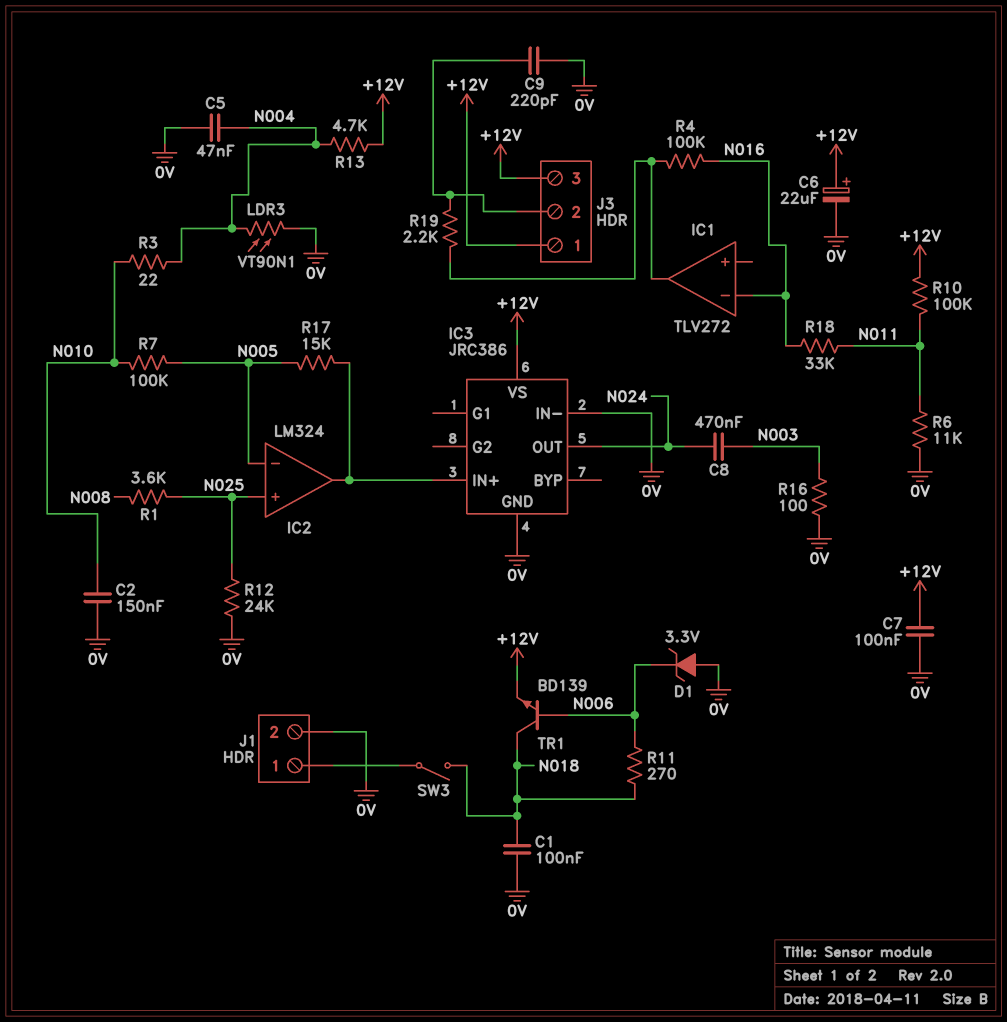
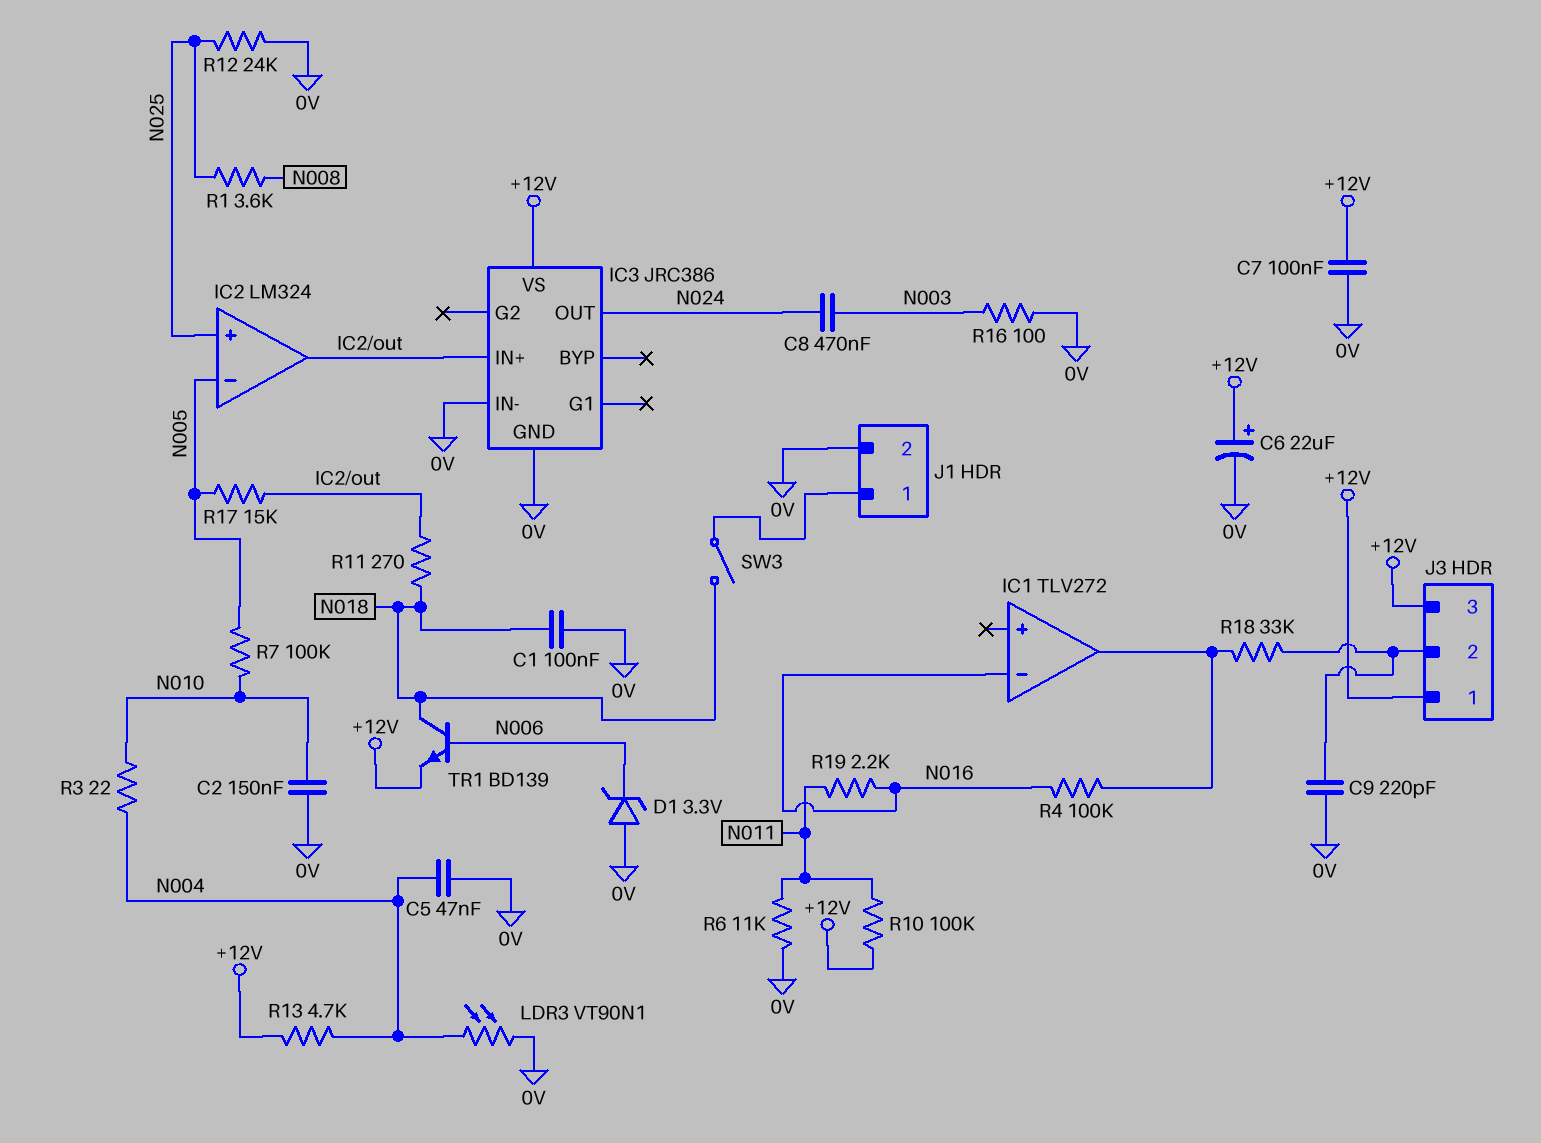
R11: 270 (N006, N018) -> 270 (IC2/out, N018)
R18: 33k (N011, N016) -> 33k (IC1/out, J3/2)
R19: 2.2k (IC1/out, J3/2) -> 2.2k (N011, N016)

